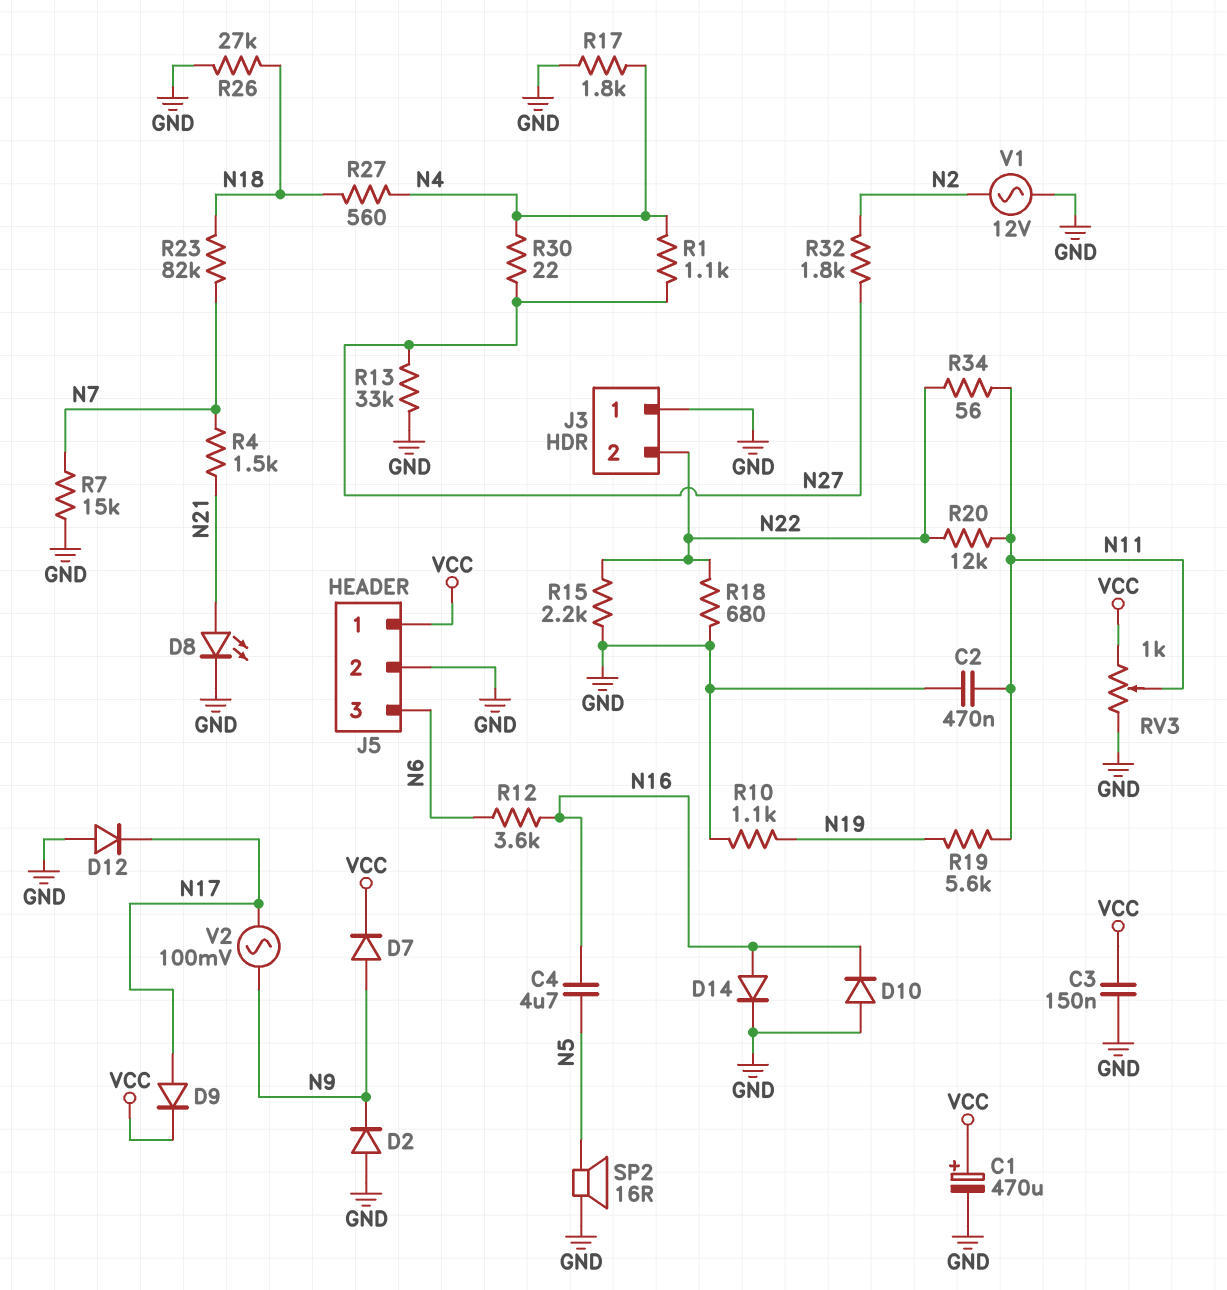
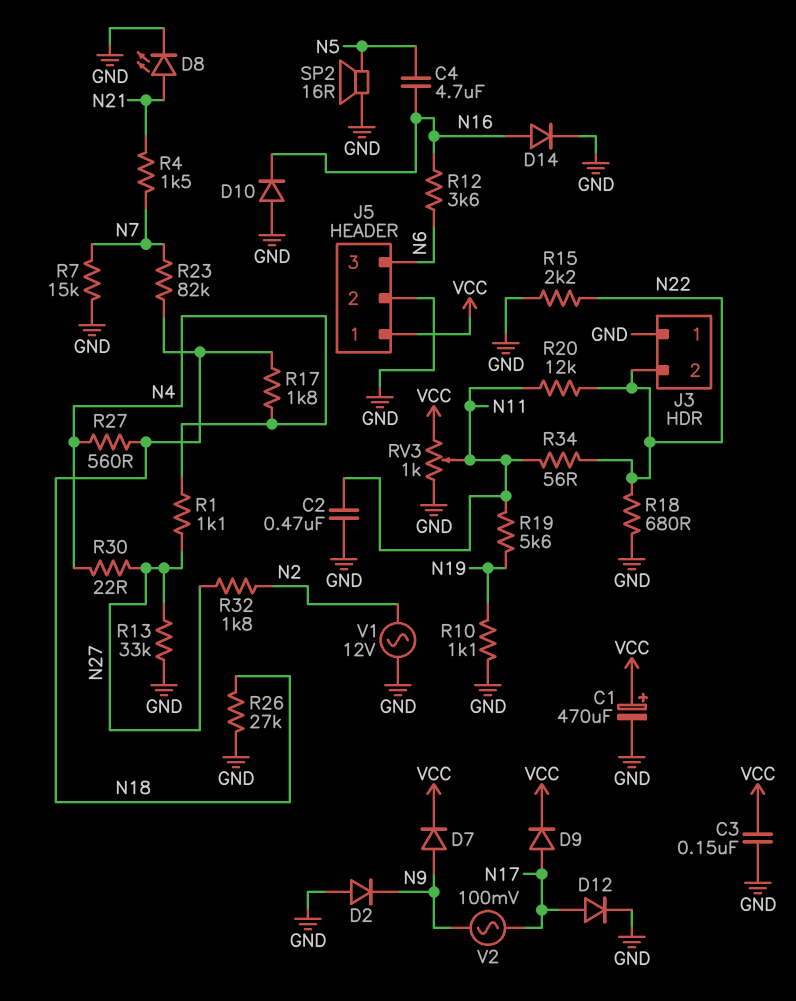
D12: diode (A GND, K N17) -> diode (A N17, K GND)
R17: 1.8k (GND, N4) -> 1.8k (N4, N18)

